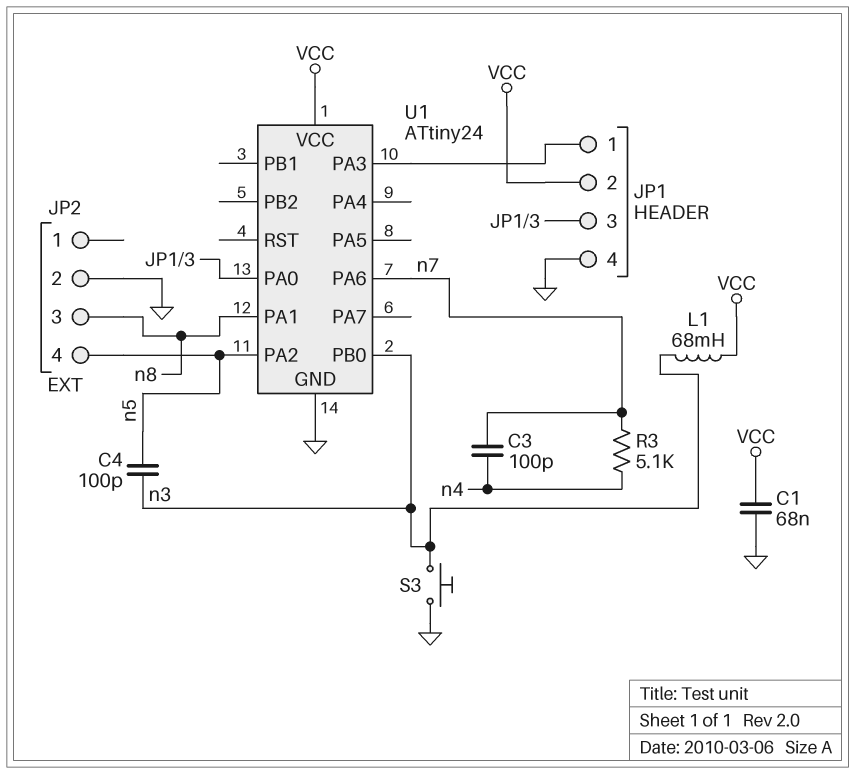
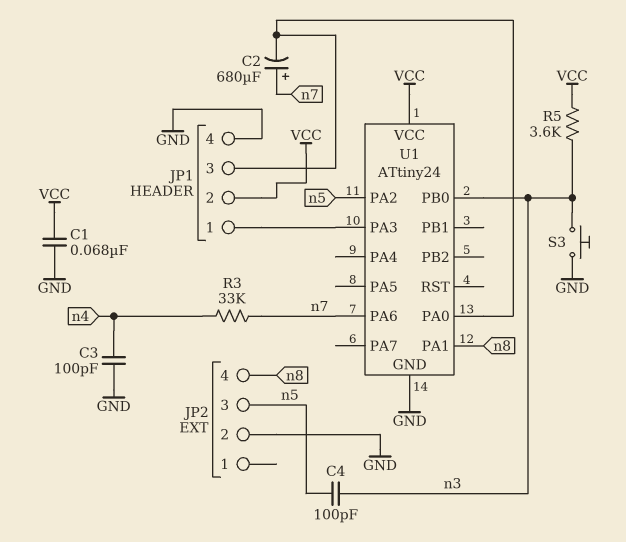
C2: none -> 680uF (plus n7, minus JP1/3)
C3: 100pF (n4, n7) -> 100pF (GND, n4)
JP2 pin 3: n8 -> n5
JP2 pin 4: n5 -> n8
L1: 68mH (VCC, n3) -> none
R3: 5.1k (n4, n7) -> 33k (n4, n7)
R5: none -> 3.6k (VCC, n3)

